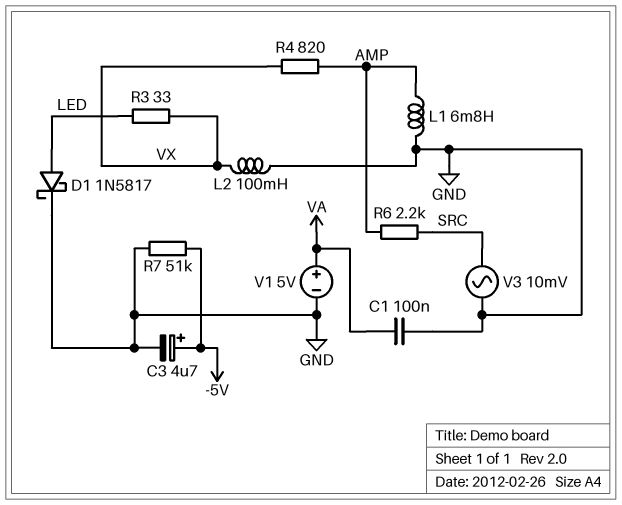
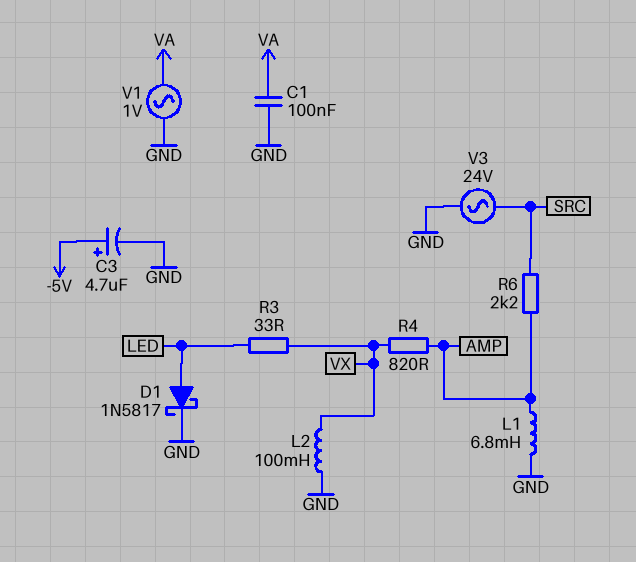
R7: 51k (-5V, GND) -> none
V1: 5V (plus VA, minus GND) -> AC 1V (GND, VA)
V3: AC 10mV (GND, SRC) -> AC 24V (GND, SRC)

